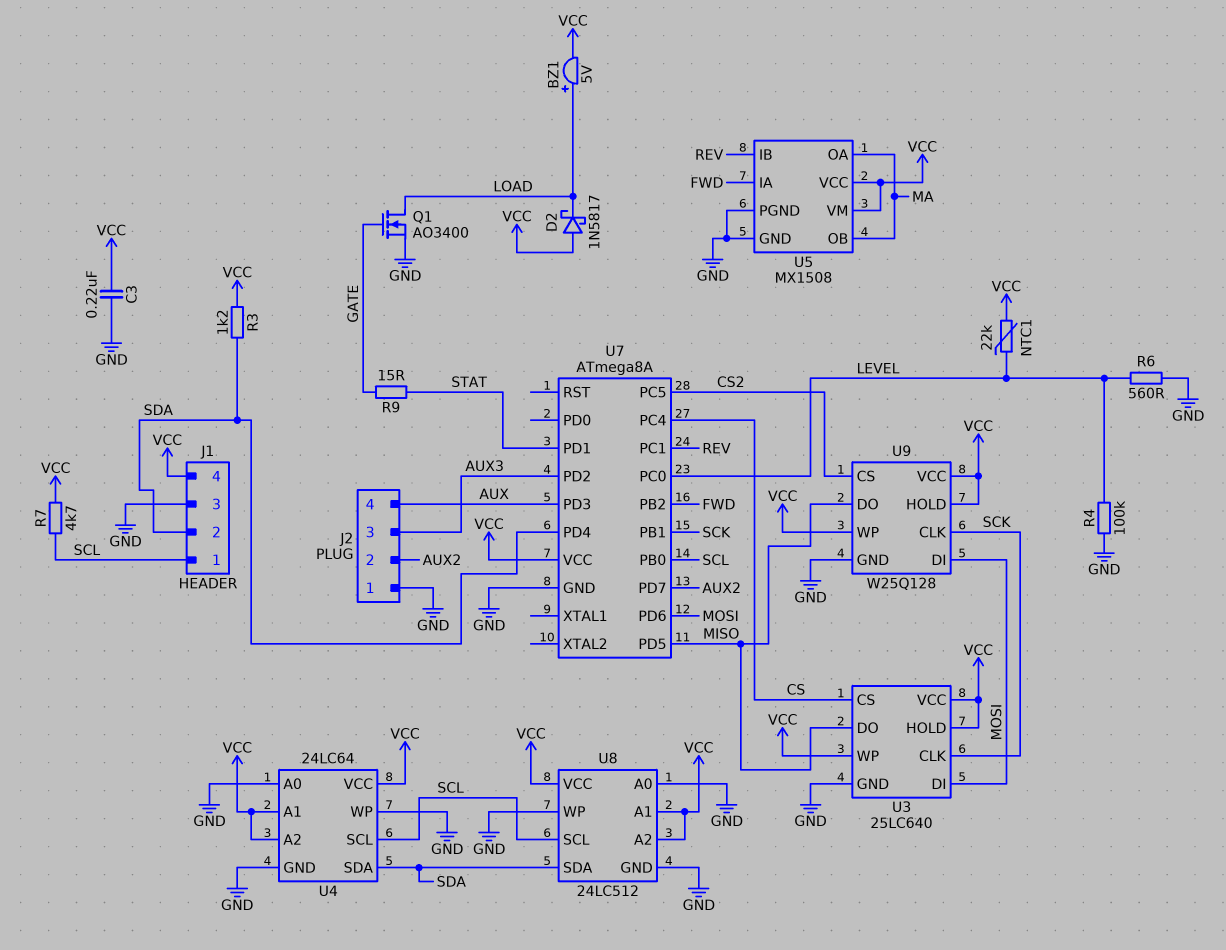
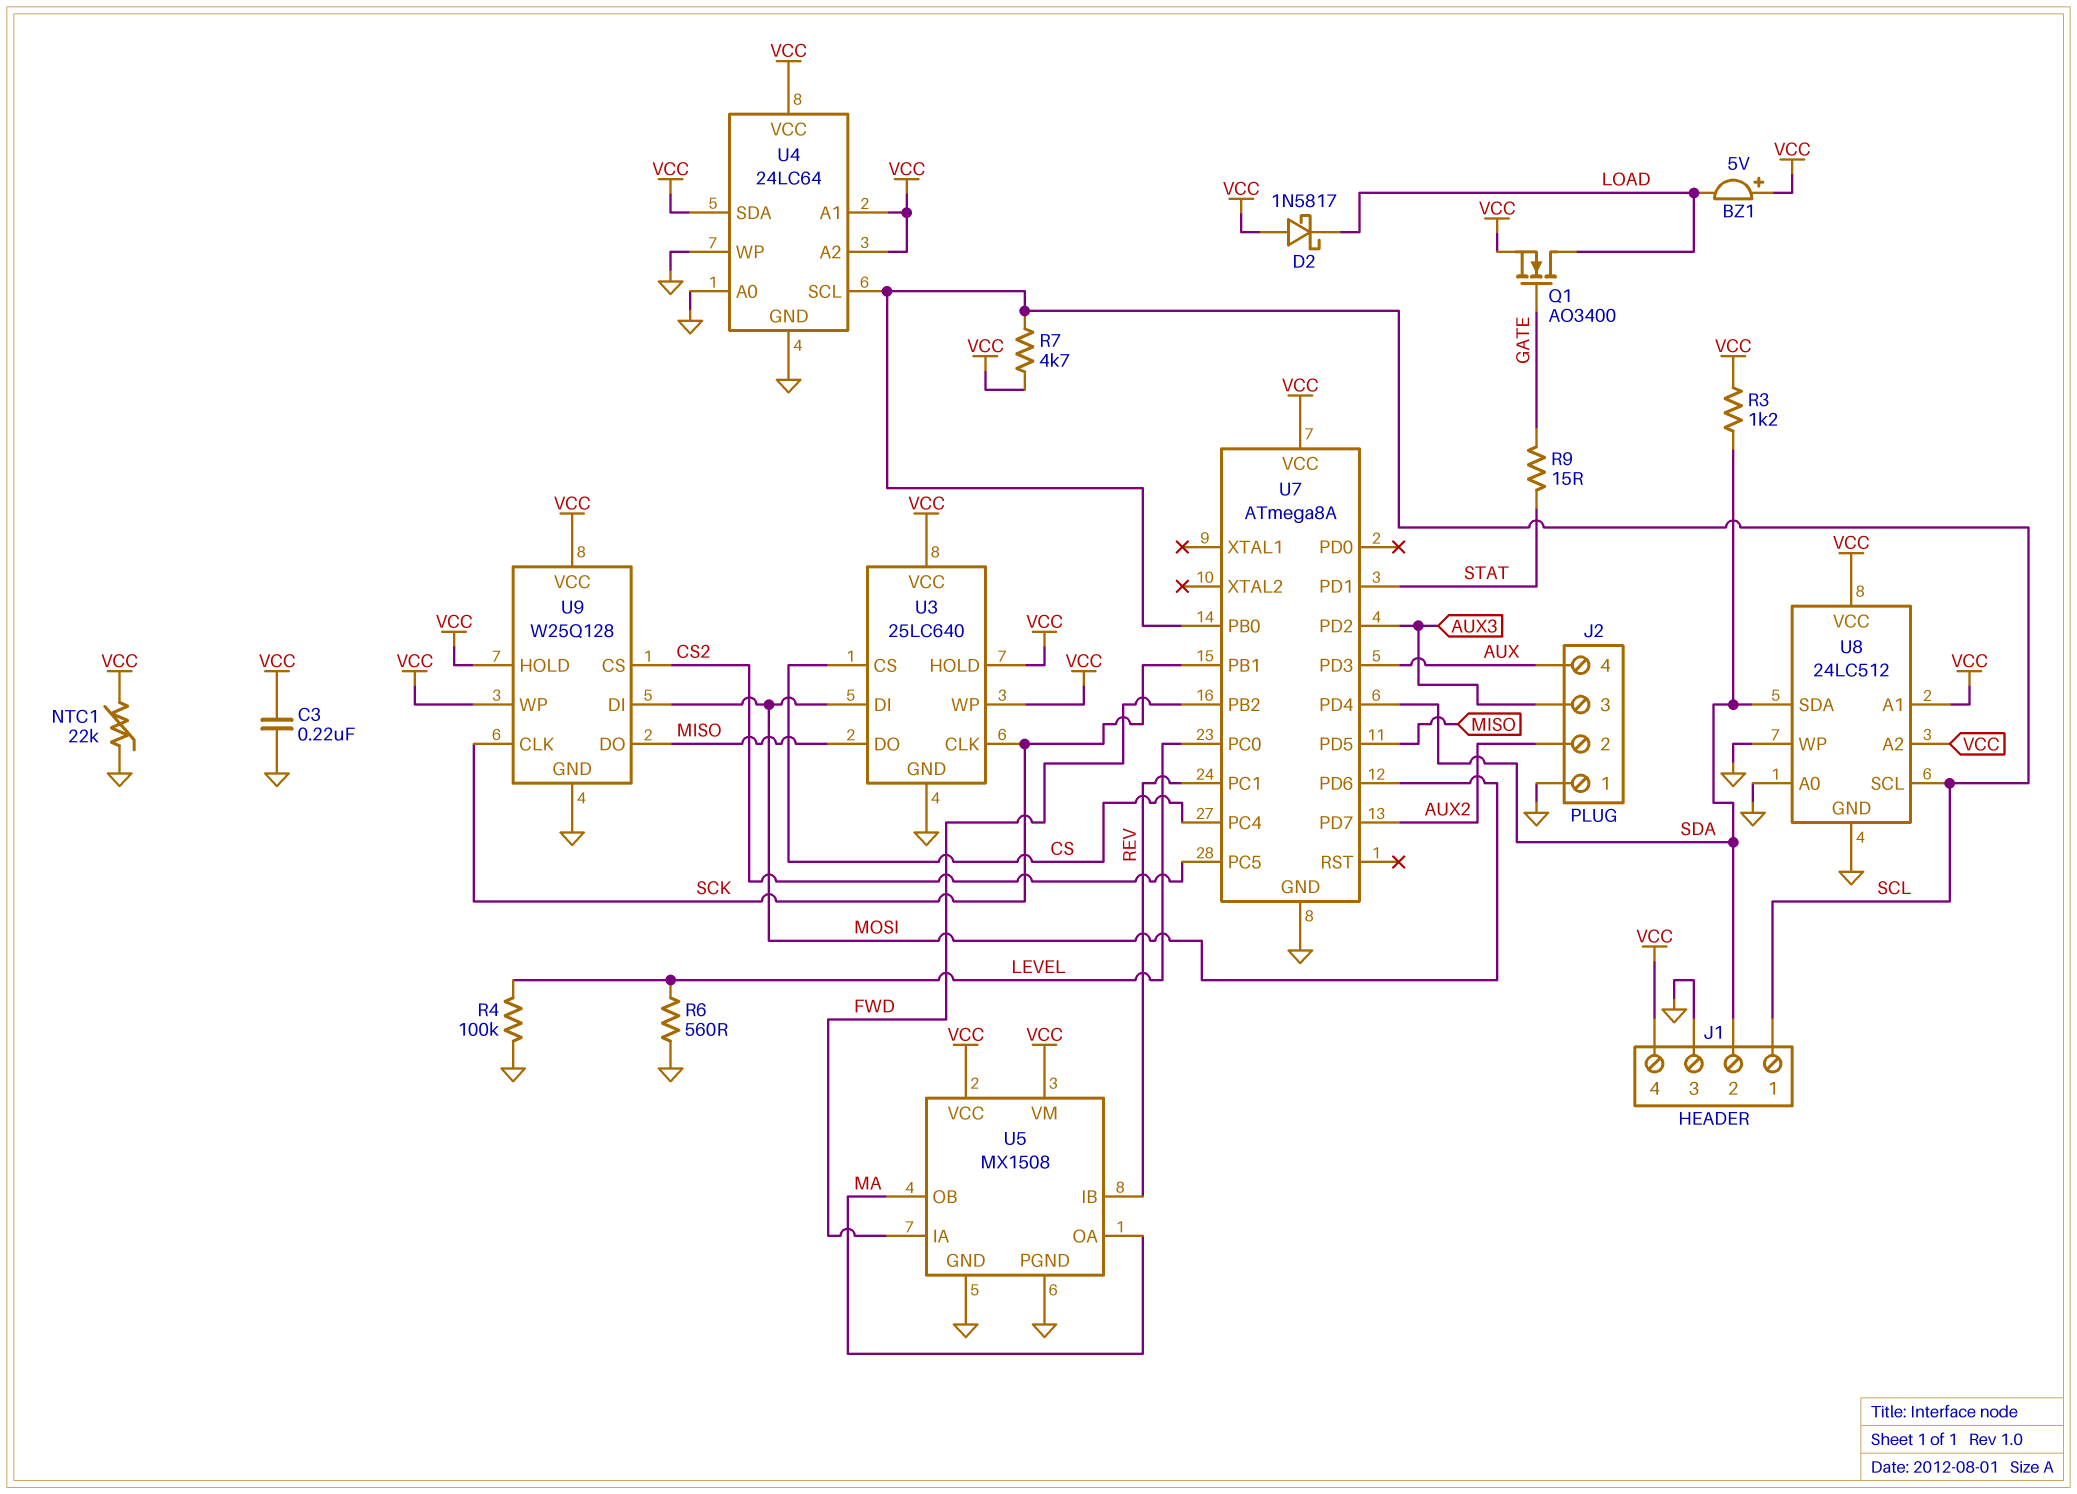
BZ1: buzzer 5V (plus LOAD, minus VCC) -> buzzer 5V (plus VCC, minus LOAD)
NTC1: 22k (LEVEL, VCC) -> 22k (GND, VCC)
Q1: NMOS AO3400 (G GATE, D LOAD, S GND) -> NMOS AO3400 (G GATE, D LOAD, S VCC)
U4 pin SDA: SDA -> VCC

